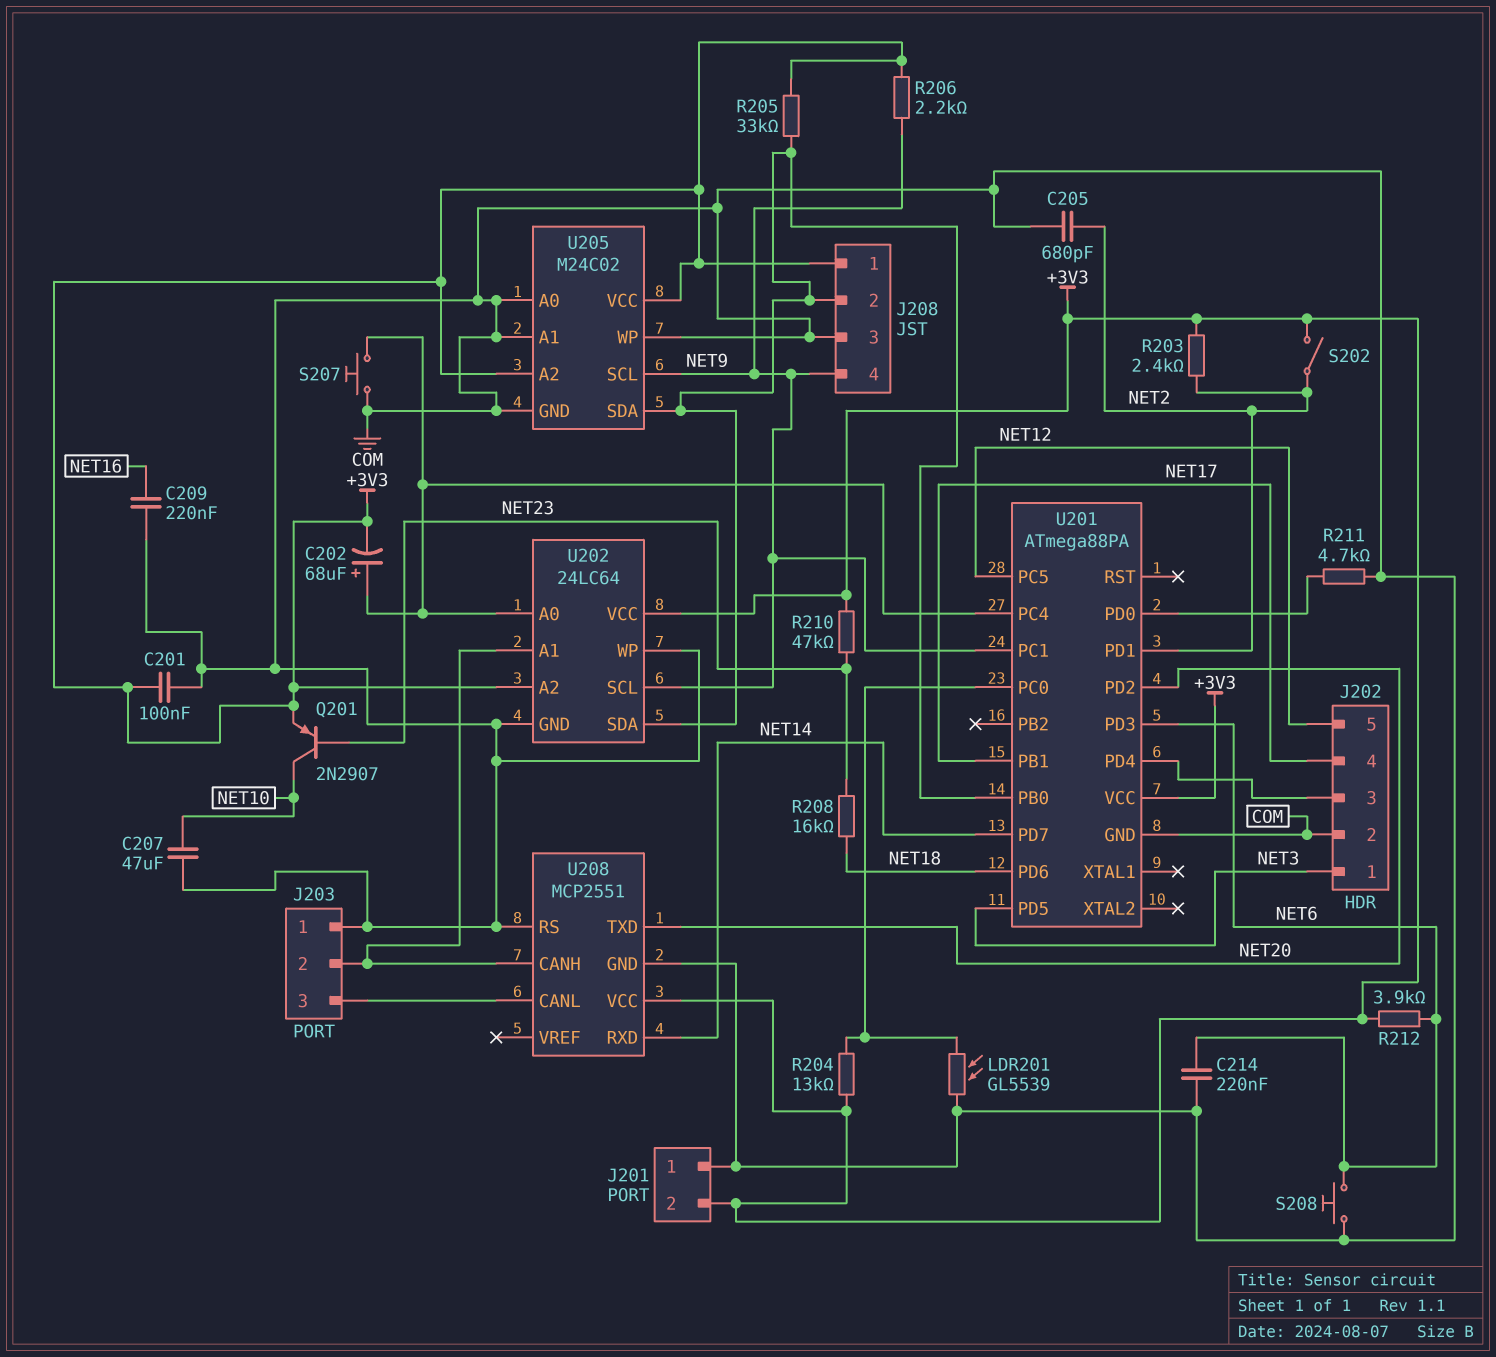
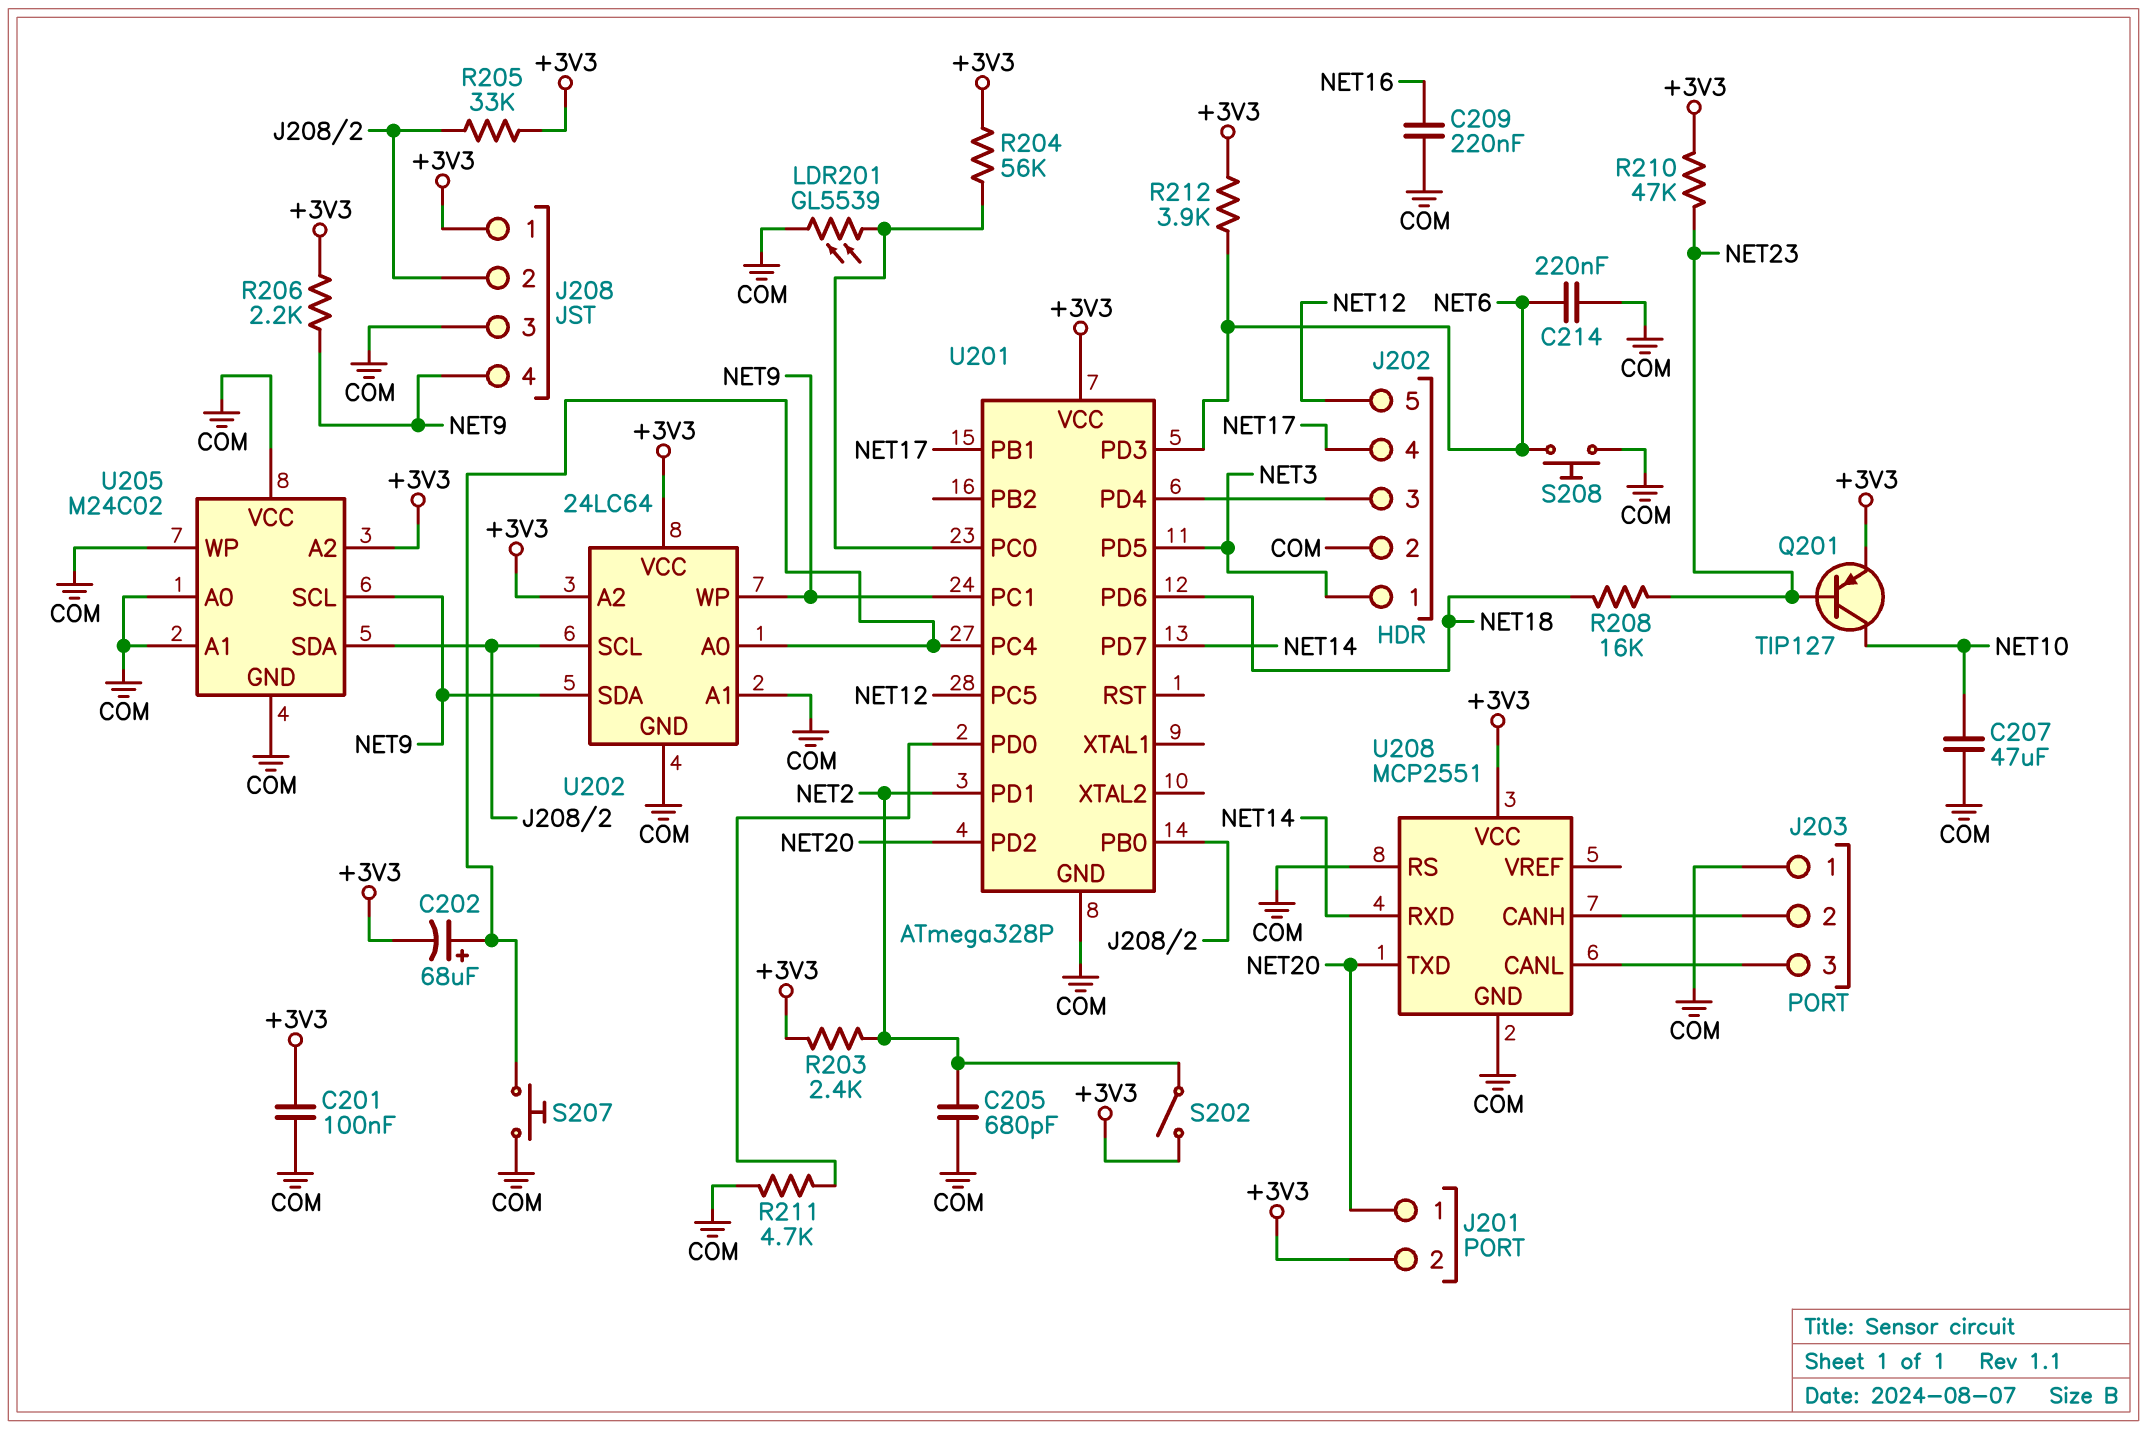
J201 pin 1: COM -> NET20
Q201: PNP 2N2907 (B NET23, C NET10, E +3V3) -> PNP TIP127 (B NET23, C NET10, E +3V3)
R204: 13k (+3V3, U201/PC0) -> 56k (+3V3, U201/PC0)
U201: ATmega88PA -> ATmega328P
U202 pin A1: J203/2 -> COM
U202 pin SCL: NET9 -> J208/2
U202 pin SDA: J208/2 -> NET9
U202 pin WP: COM -> NET9
U205 pin VCC: +3V3 -> COM

